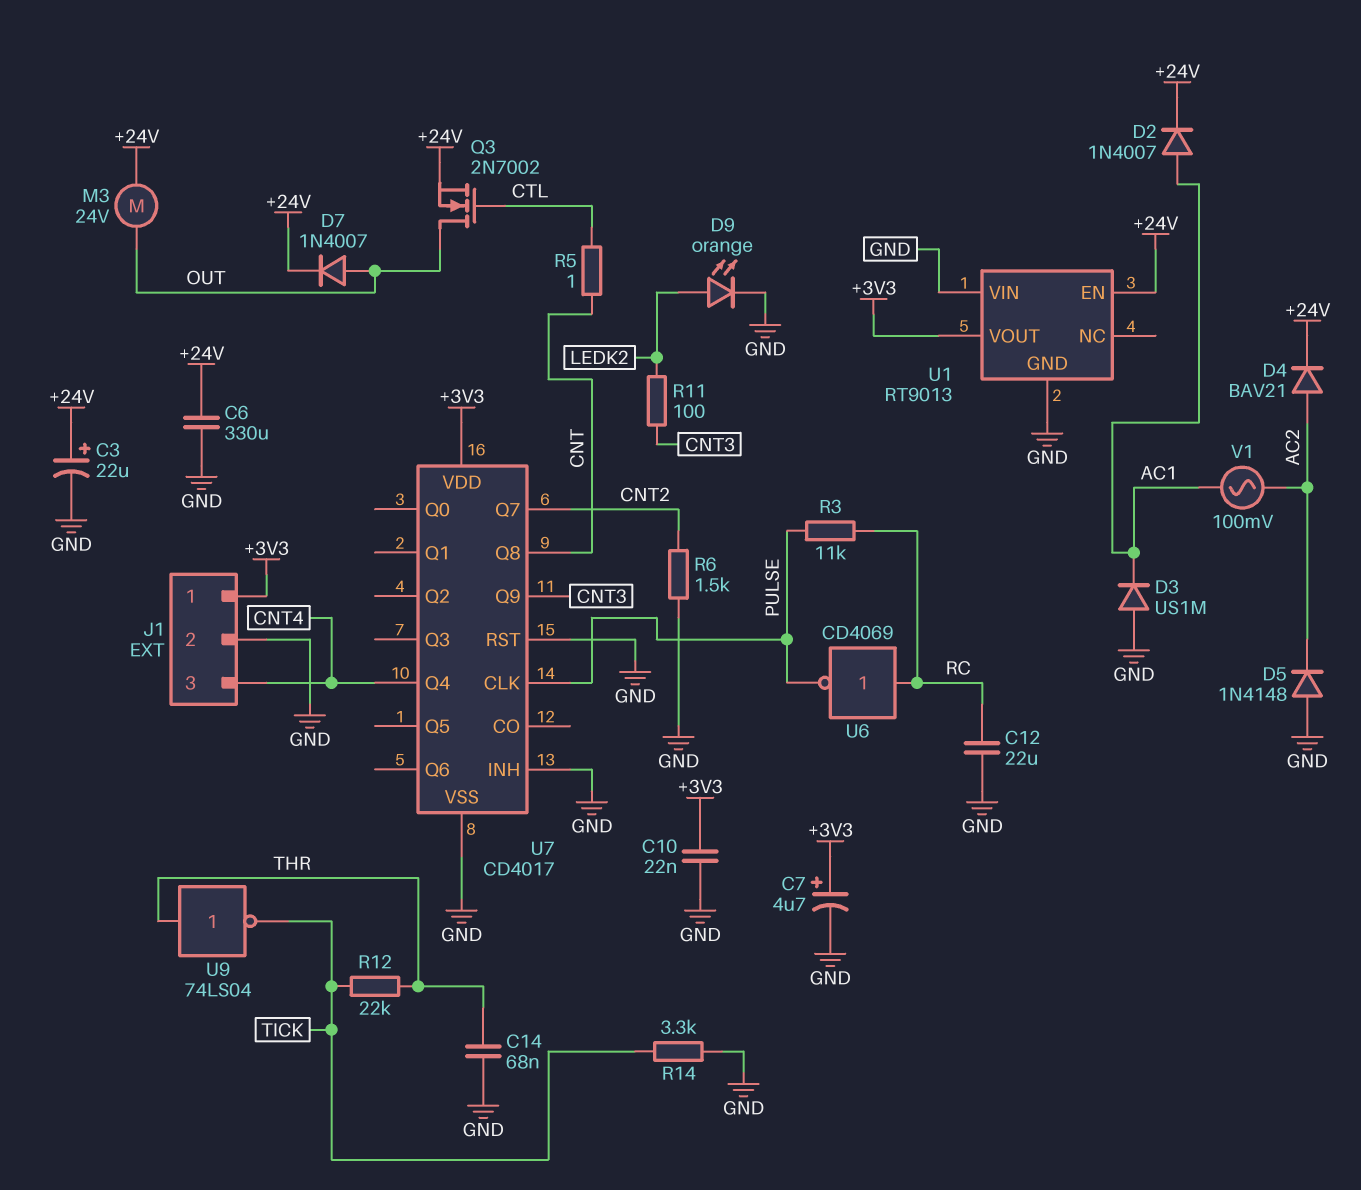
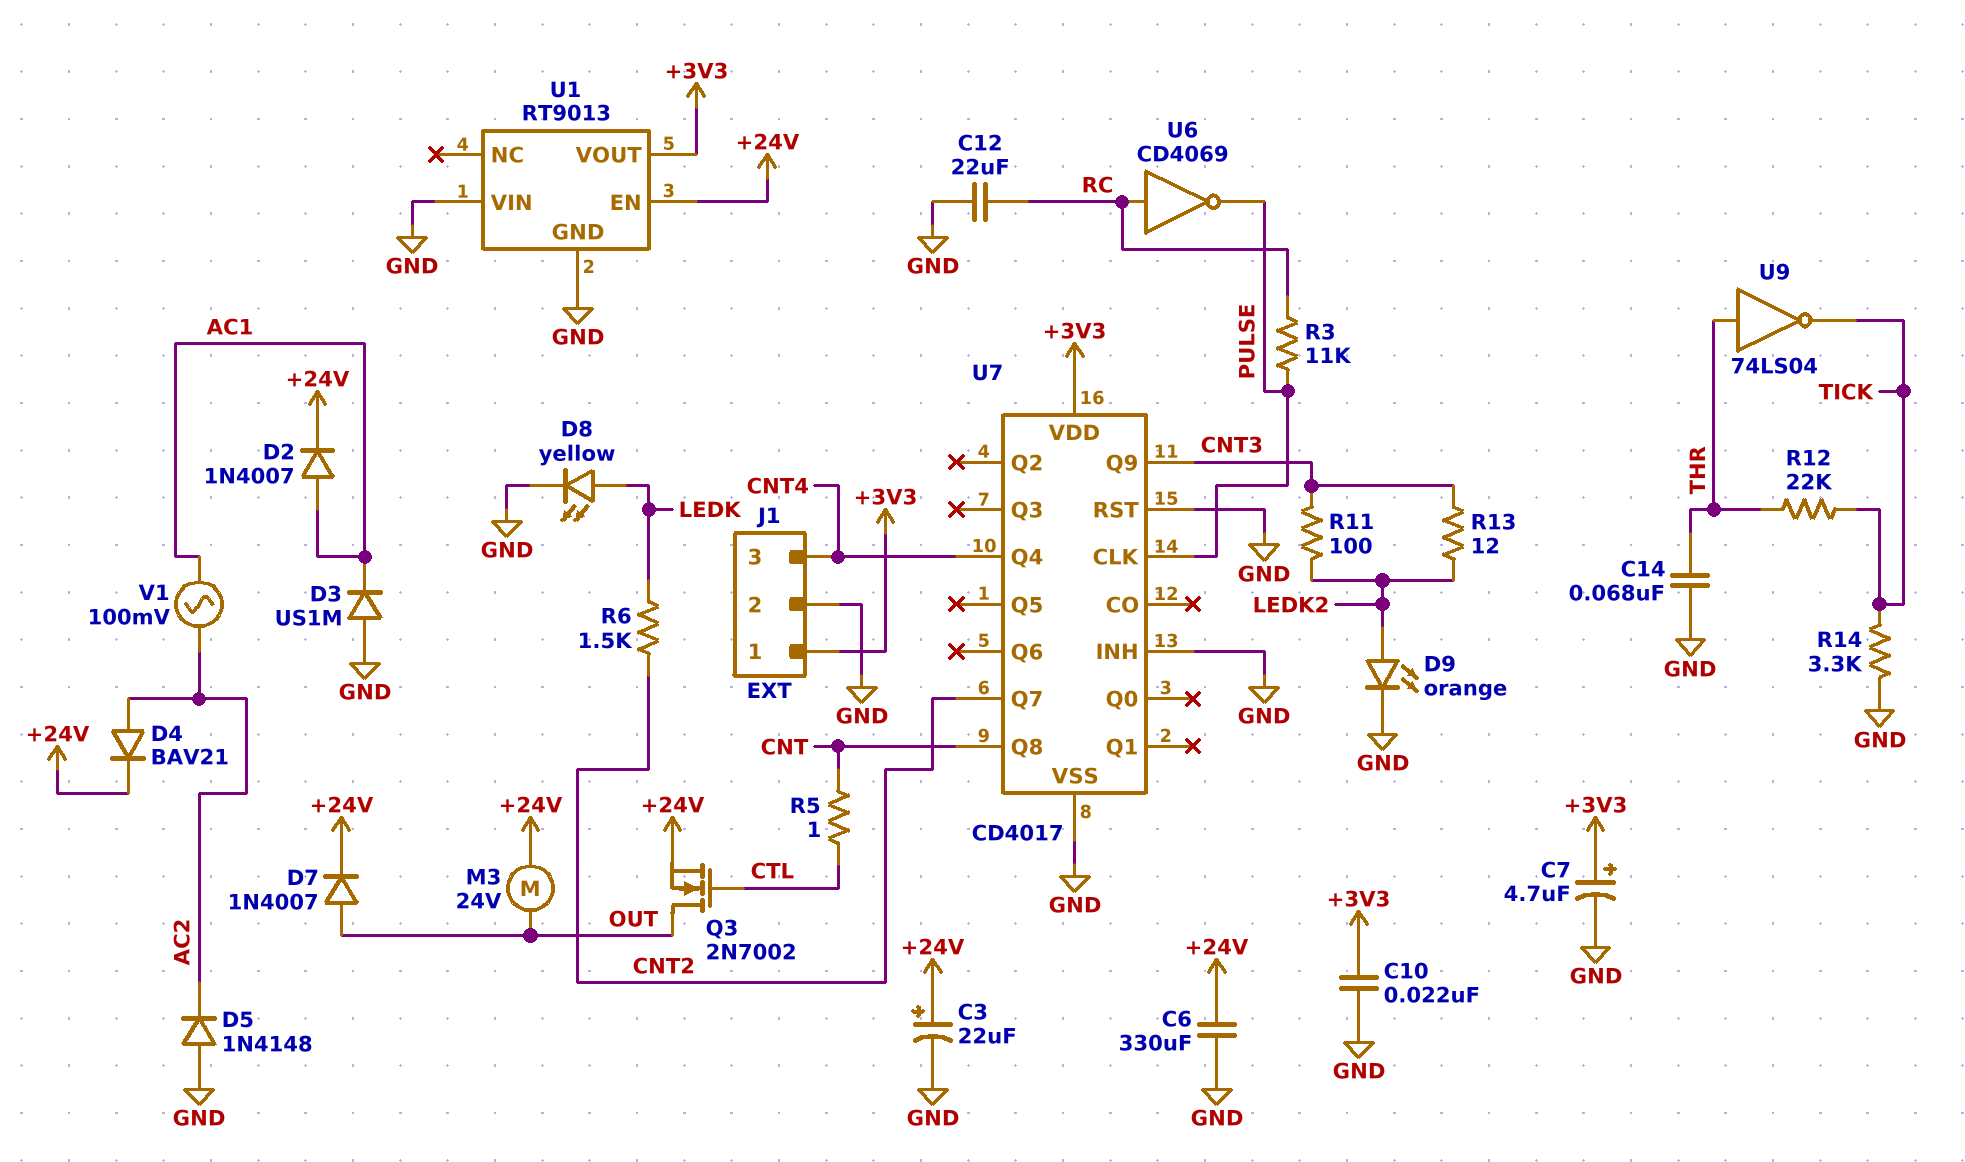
D8: none -> LED yellow (A LEDK, K GND)
R6: 1.5k (CNT2, GND) -> 1.5k (CNT2, LEDK)
R13: none -> 12 (CNT3, LEDK2)

